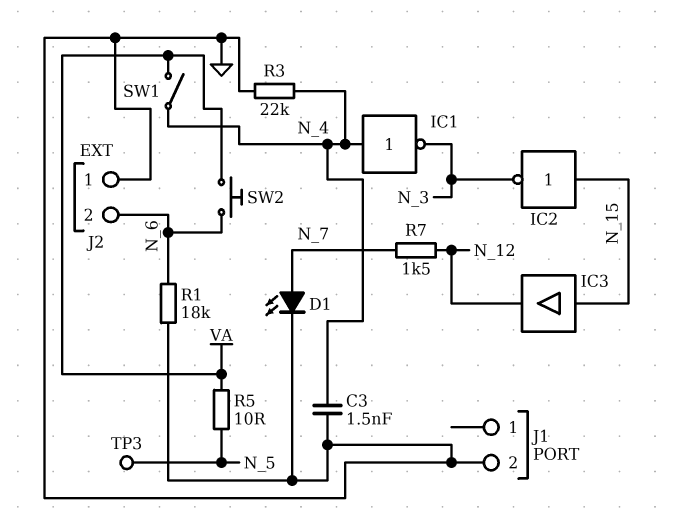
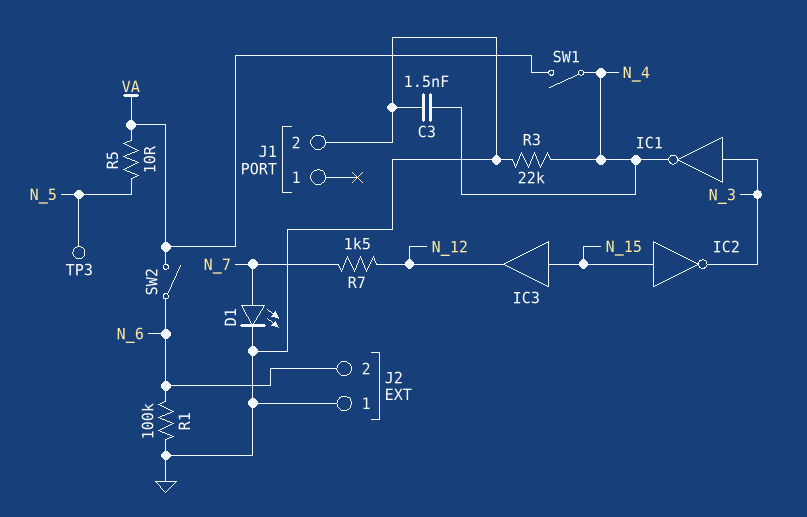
IC1: NOT (in N_4, out N_3) -> NOT (in N_3, out N_4)
R1: 18k (GND, N_6) -> 100k (GND, N_6)
SW2: button (N_6, VA) -> switch (N_6, VA)

